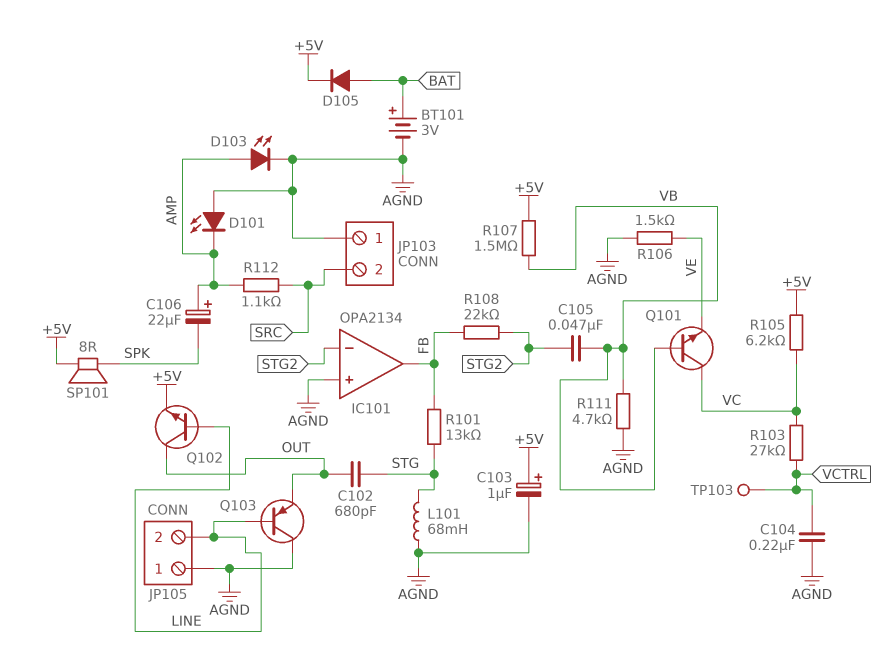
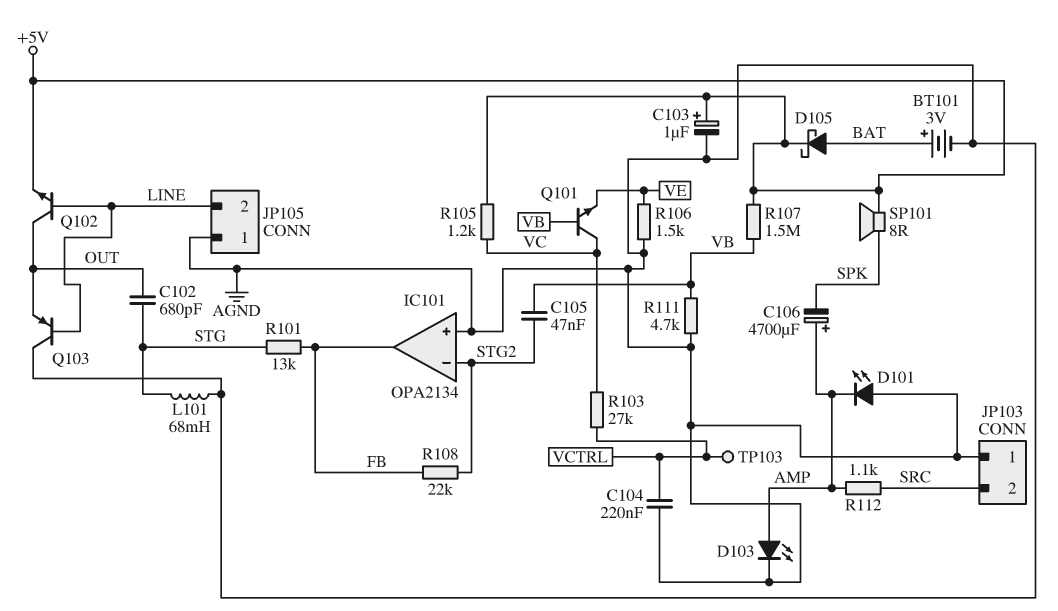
C106: 22uF (plus AMP, minus SPK) -> 4700uF (plus AMP, minus SPK)
D105: diode (A BAT, K +5V) -> schottky (A BAT, K +5V)
R105: 6.2k (+5V, VC) -> 1.2k (+5V, VC)

